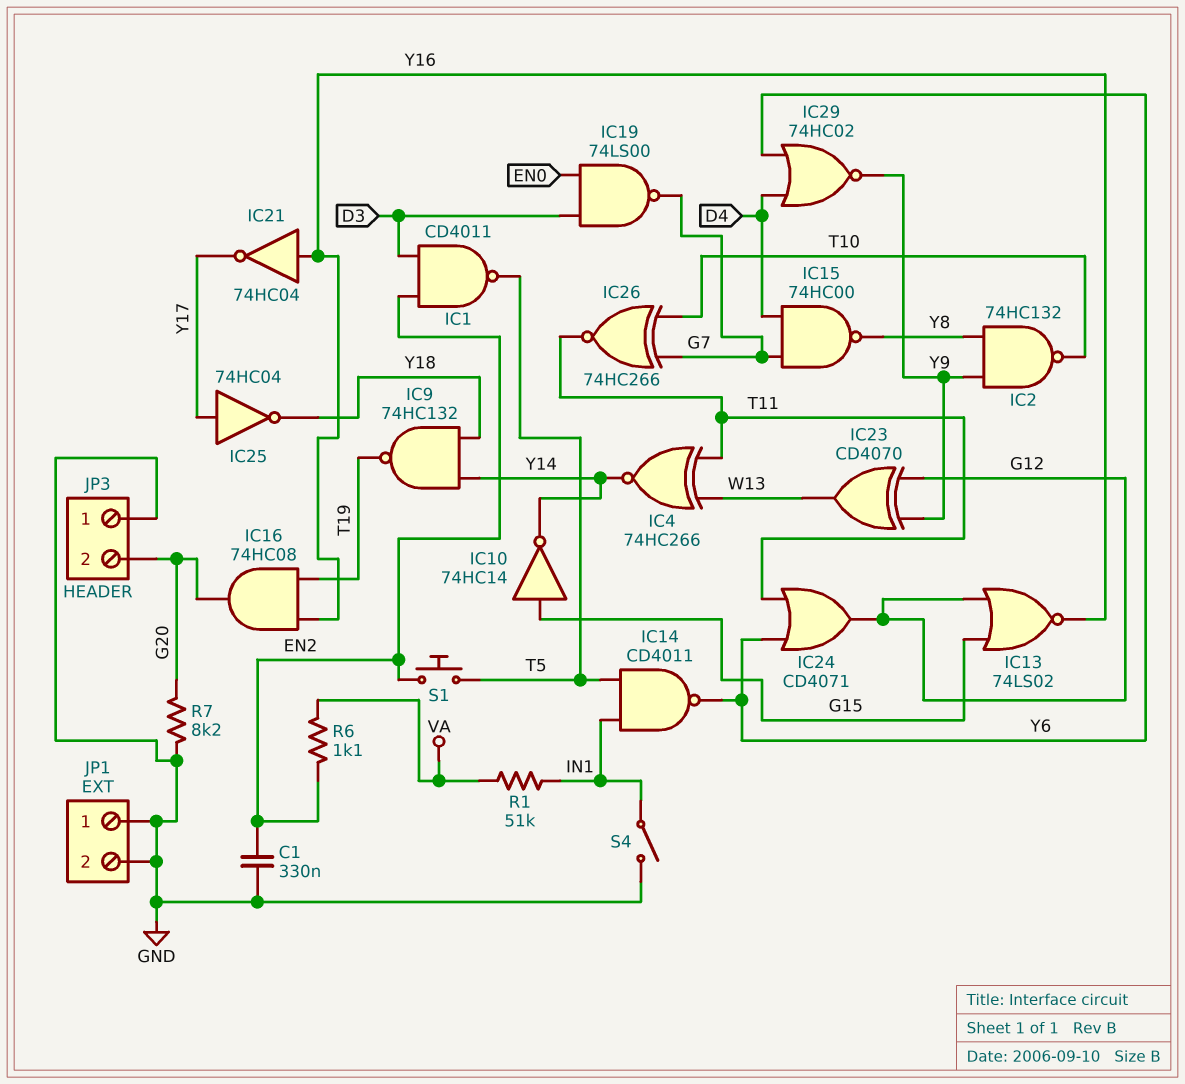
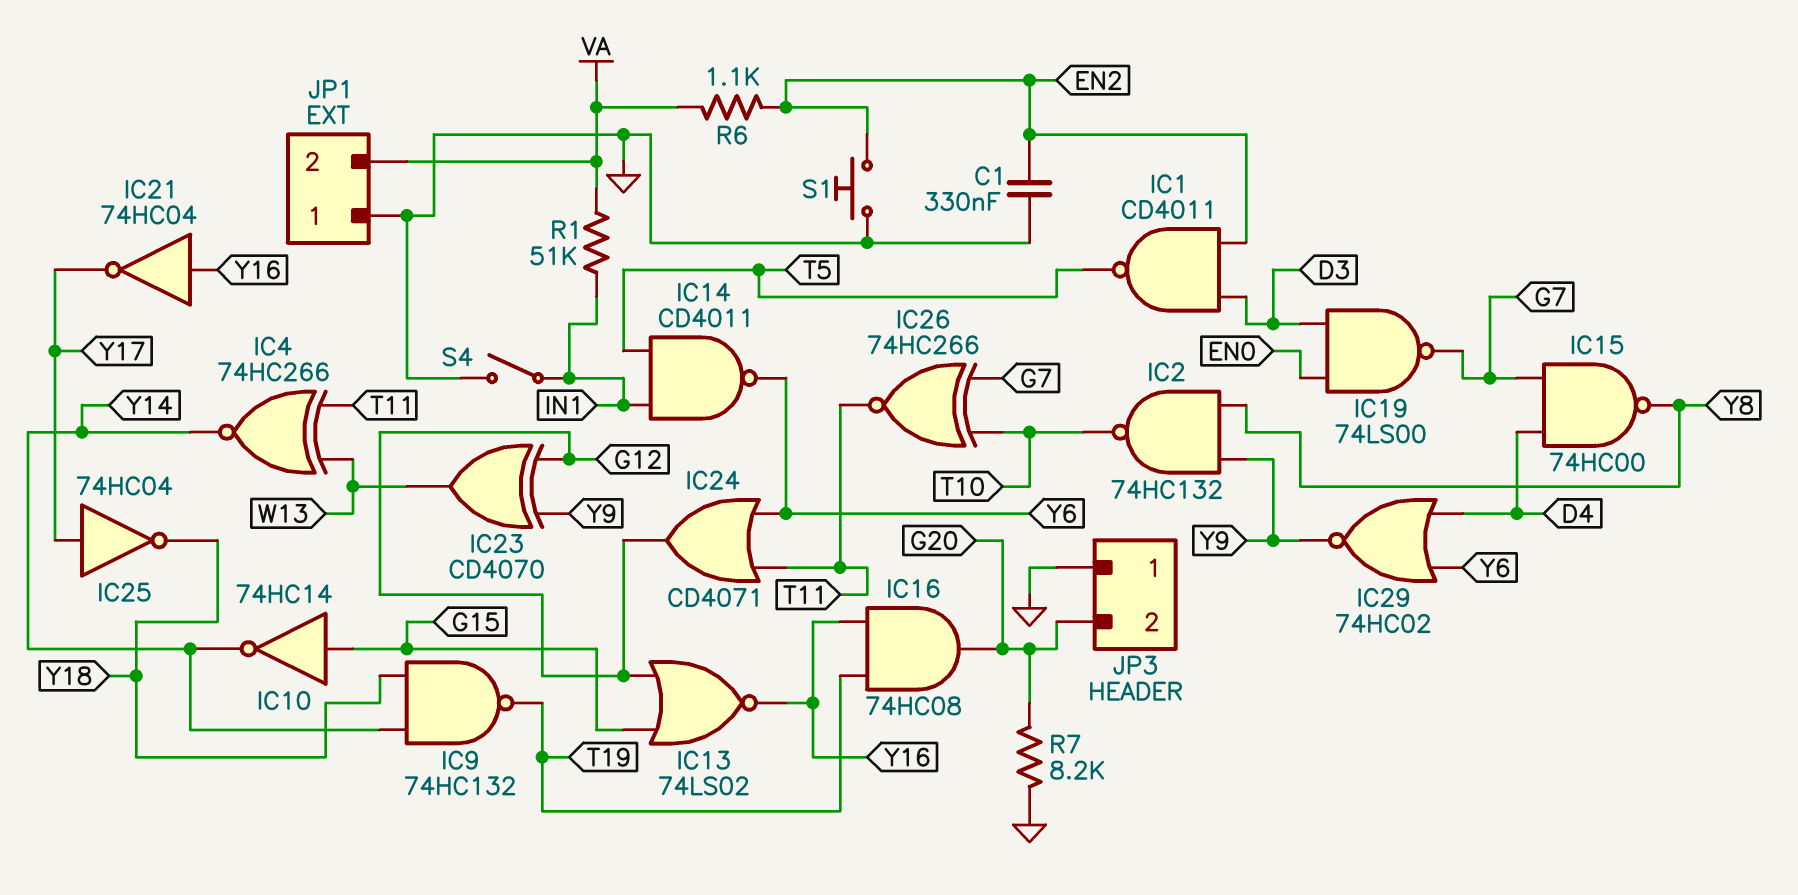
JP1 pin 2: GND -> VA
S1: button (EN2, T5) -> button (EN2, GND)

